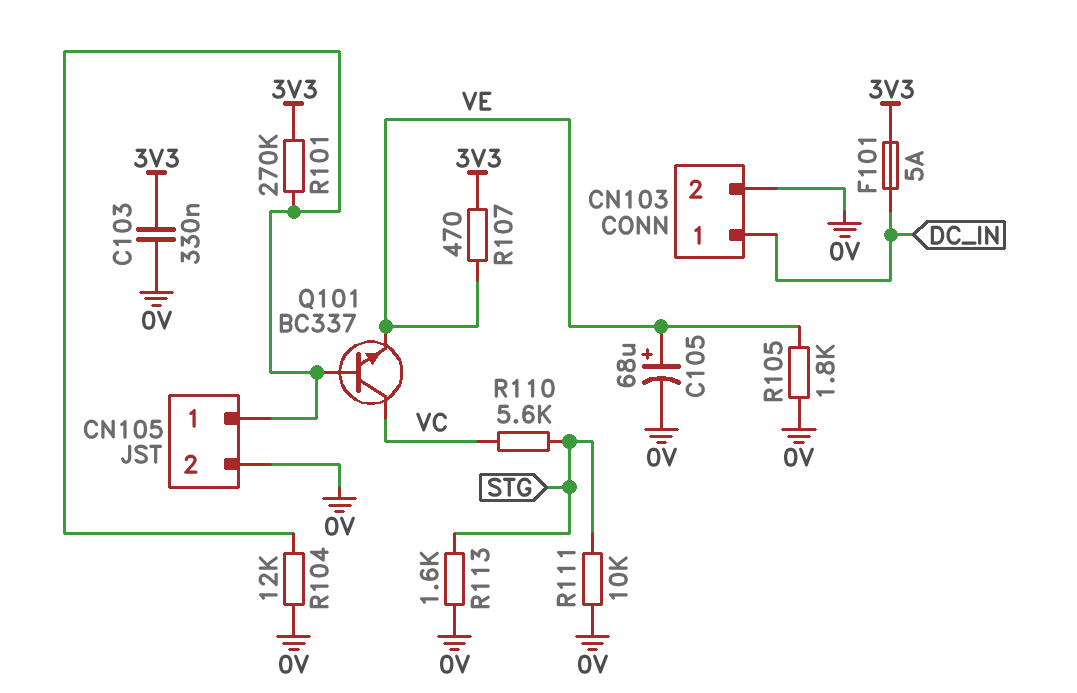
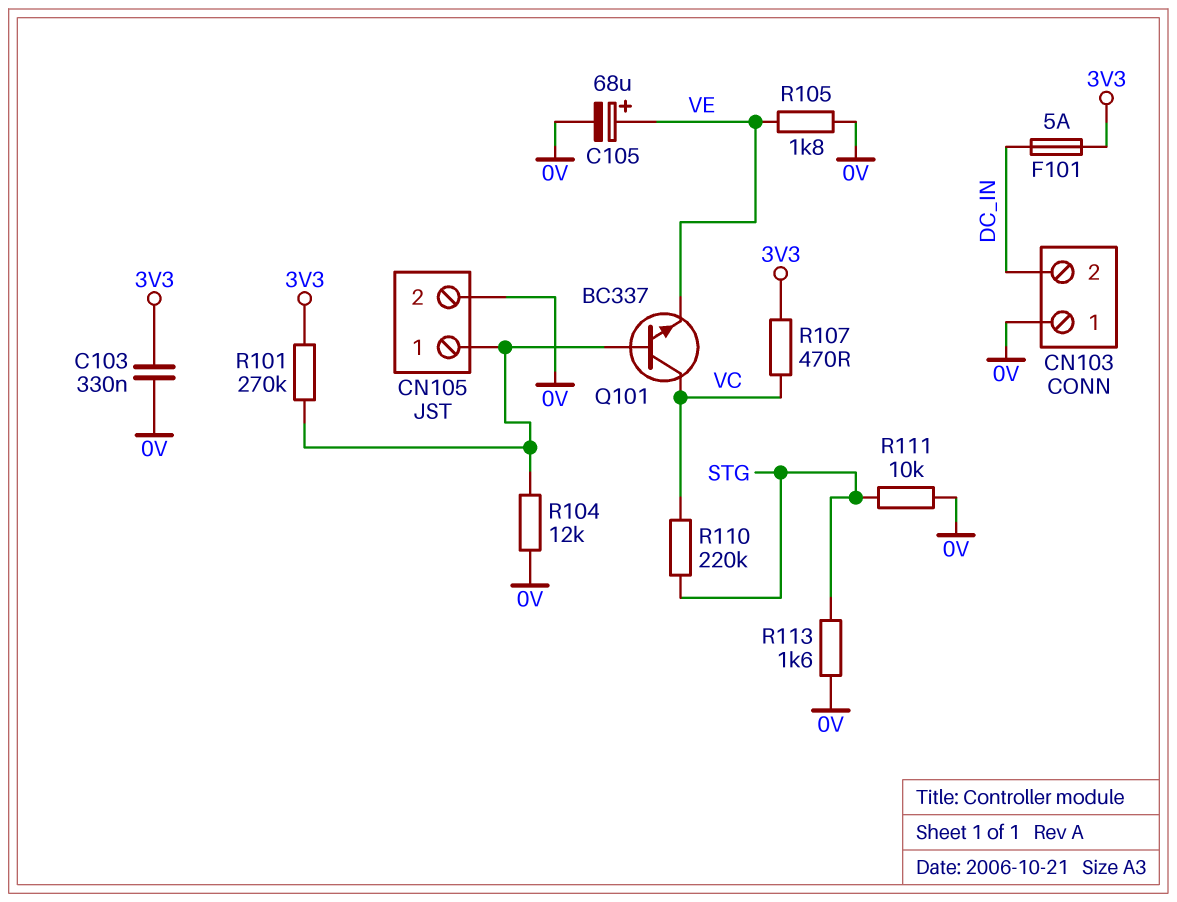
CN103 pin 1: DC_IN -> 0V
CN103 pin 2: 0V -> DC_IN
R107: 470 (3V3, VE) -> 470 (3V3, VC)
R110: 5.6k (STG, VC) -> 220k (STG, VC)

